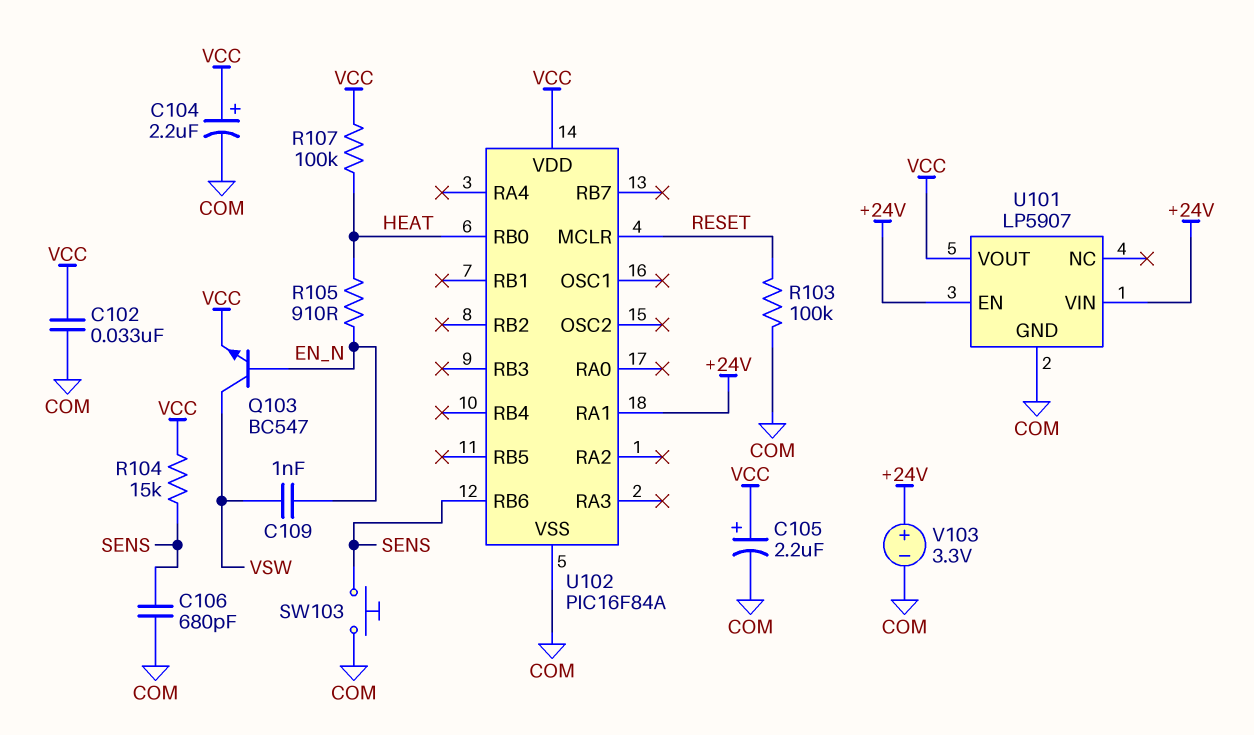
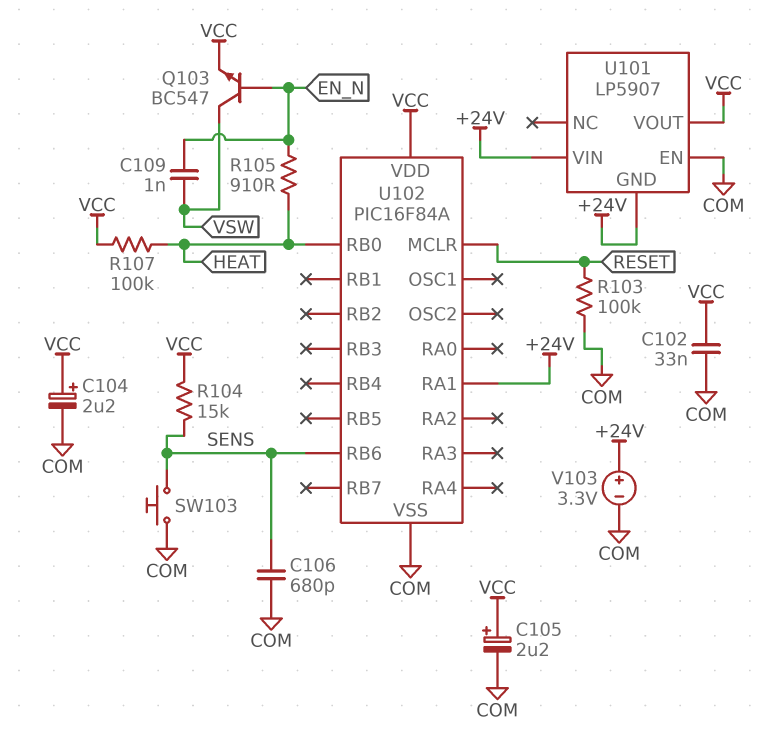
U101 pin EN: +24V -> COM
U101 pin GND: COM -> +24V

